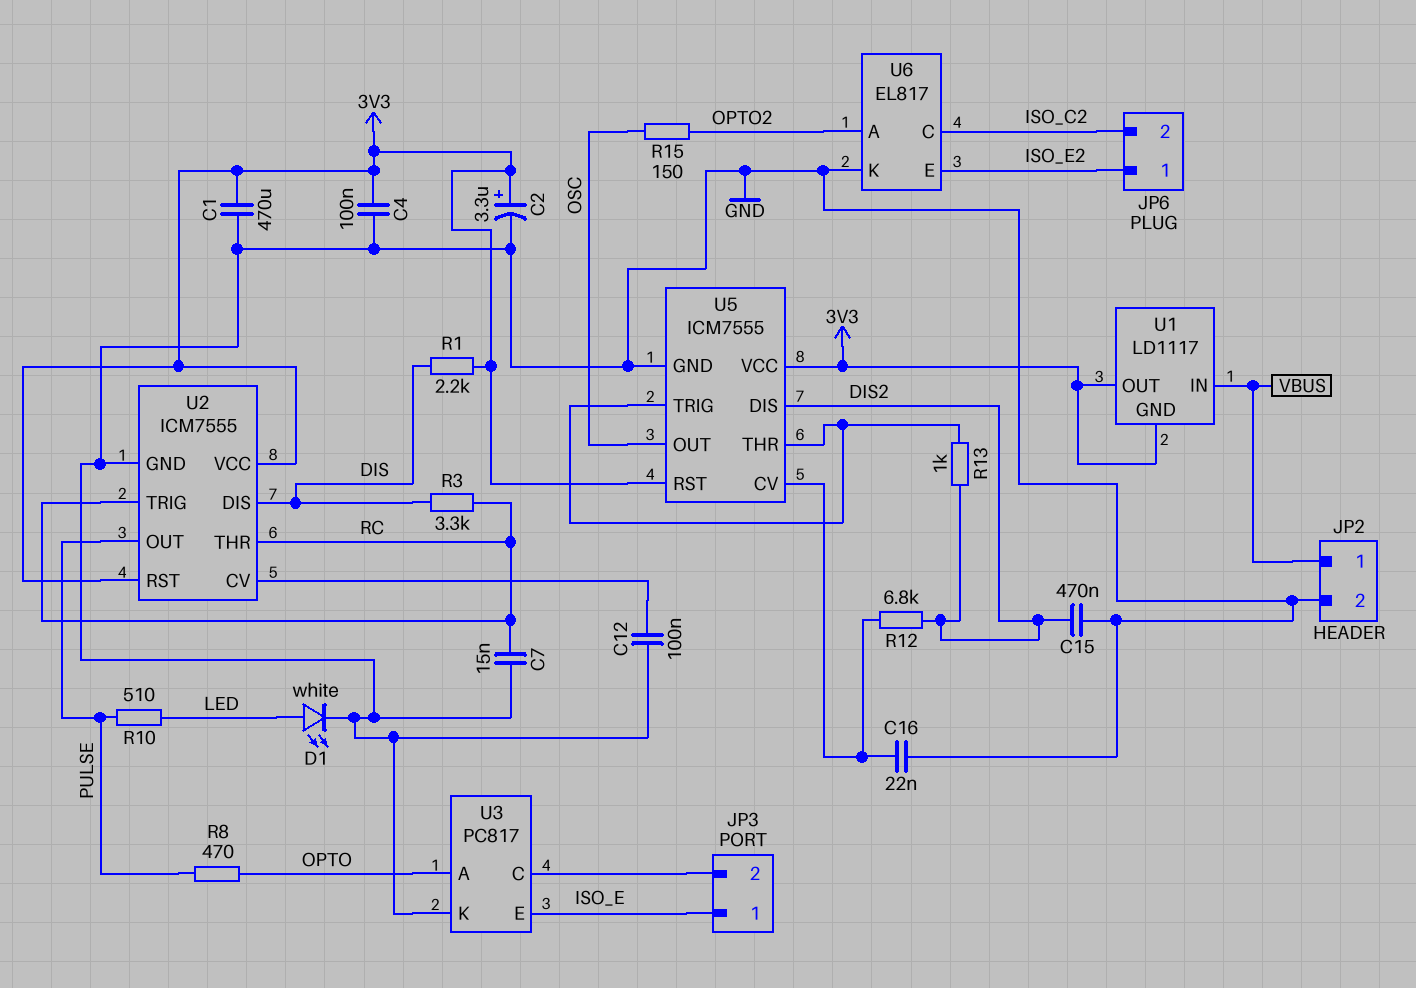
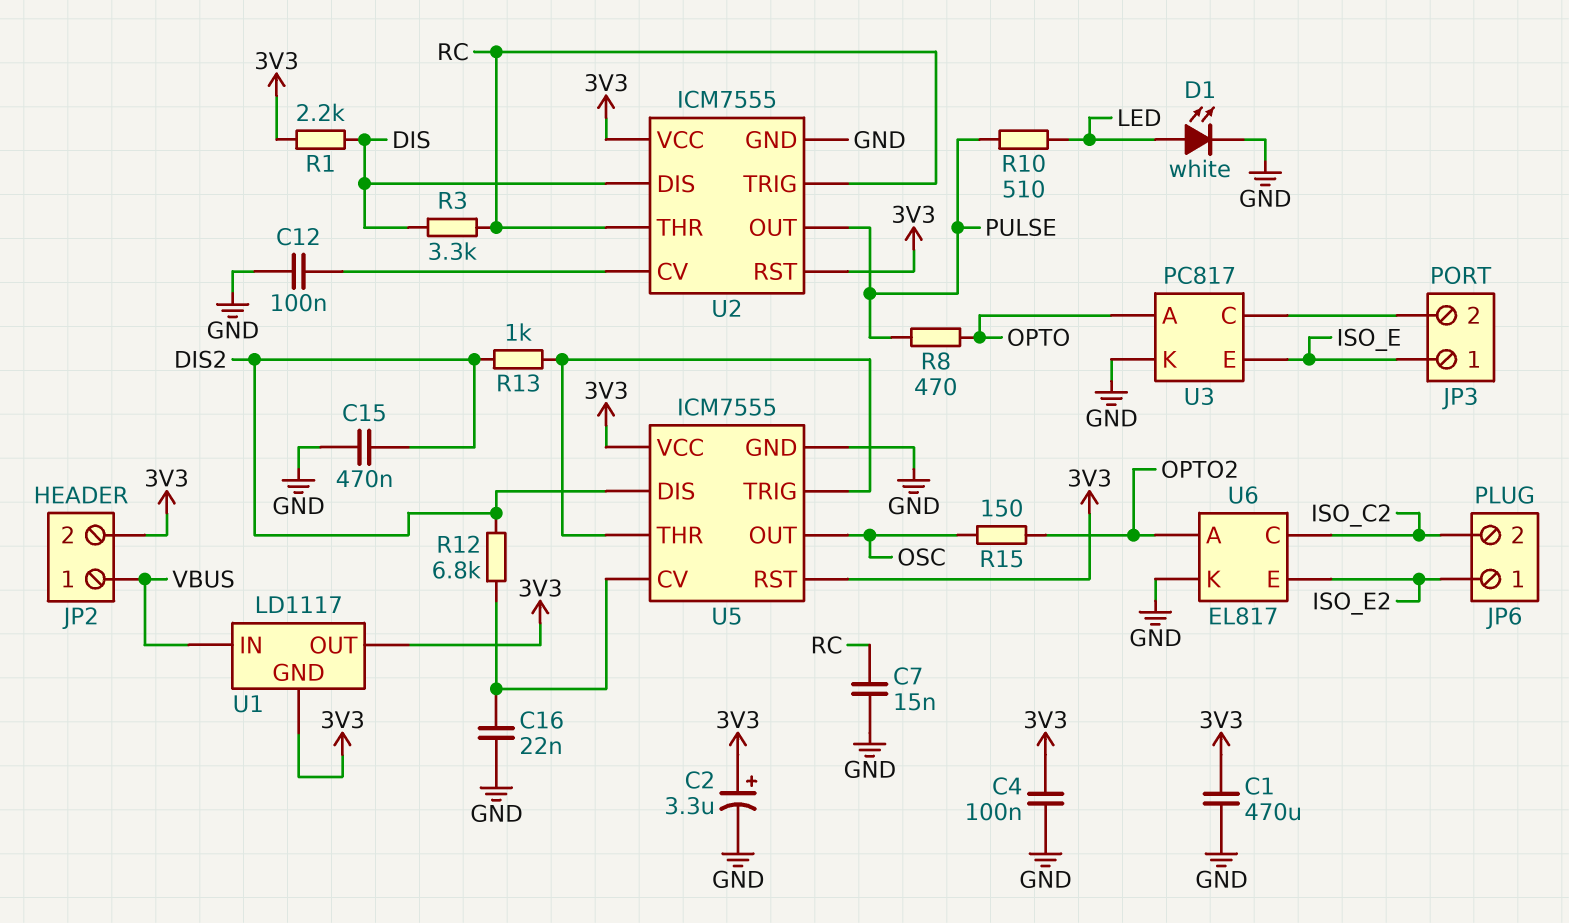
JP2 pin 2: GND -> 3V3

